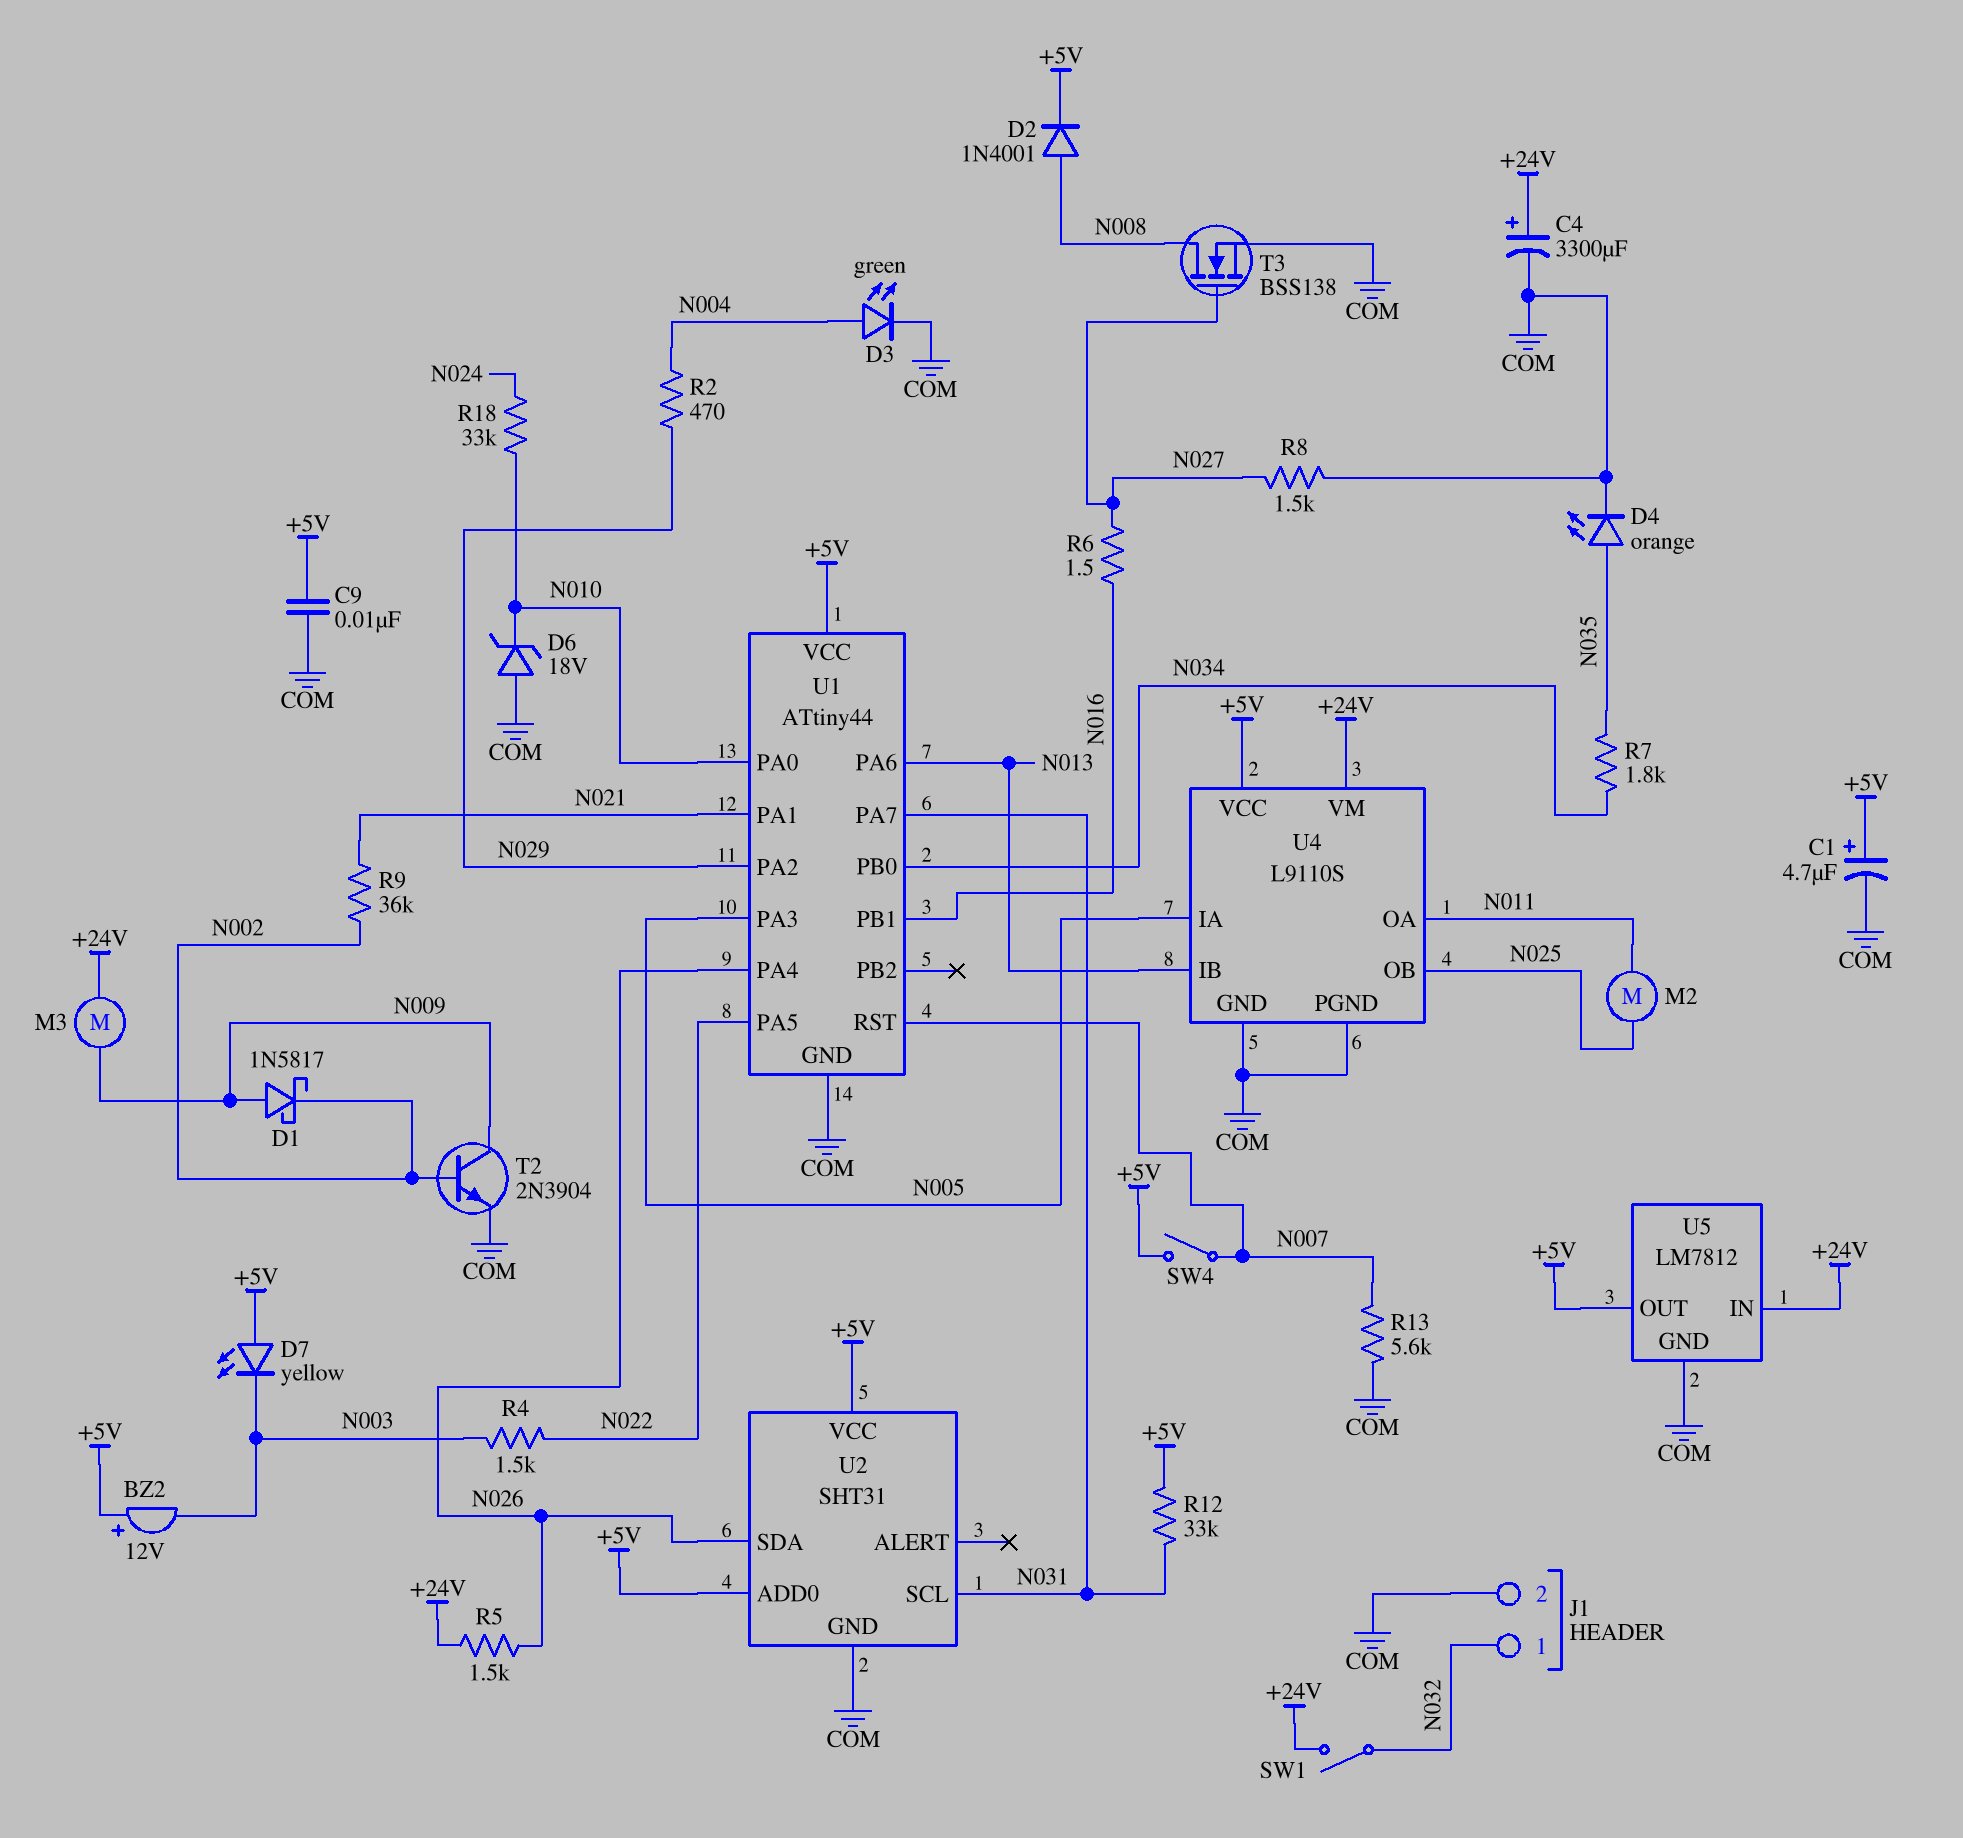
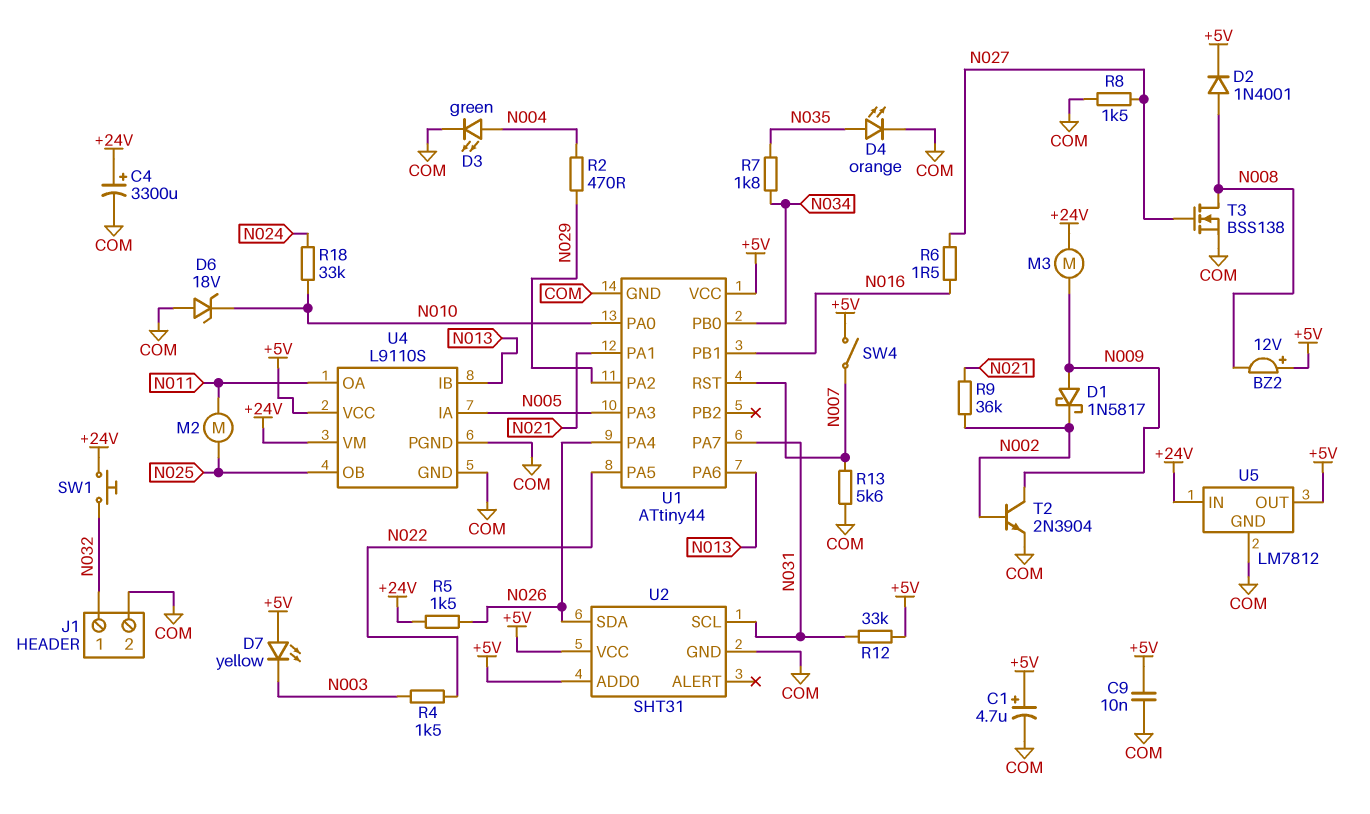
BZ2: buzzer 12V (plus +5V, minus N003) -> buzzer 12V (plus +5V, minus N008)
SW1: switch (+24V, N032) -> button (+24V, N032)

